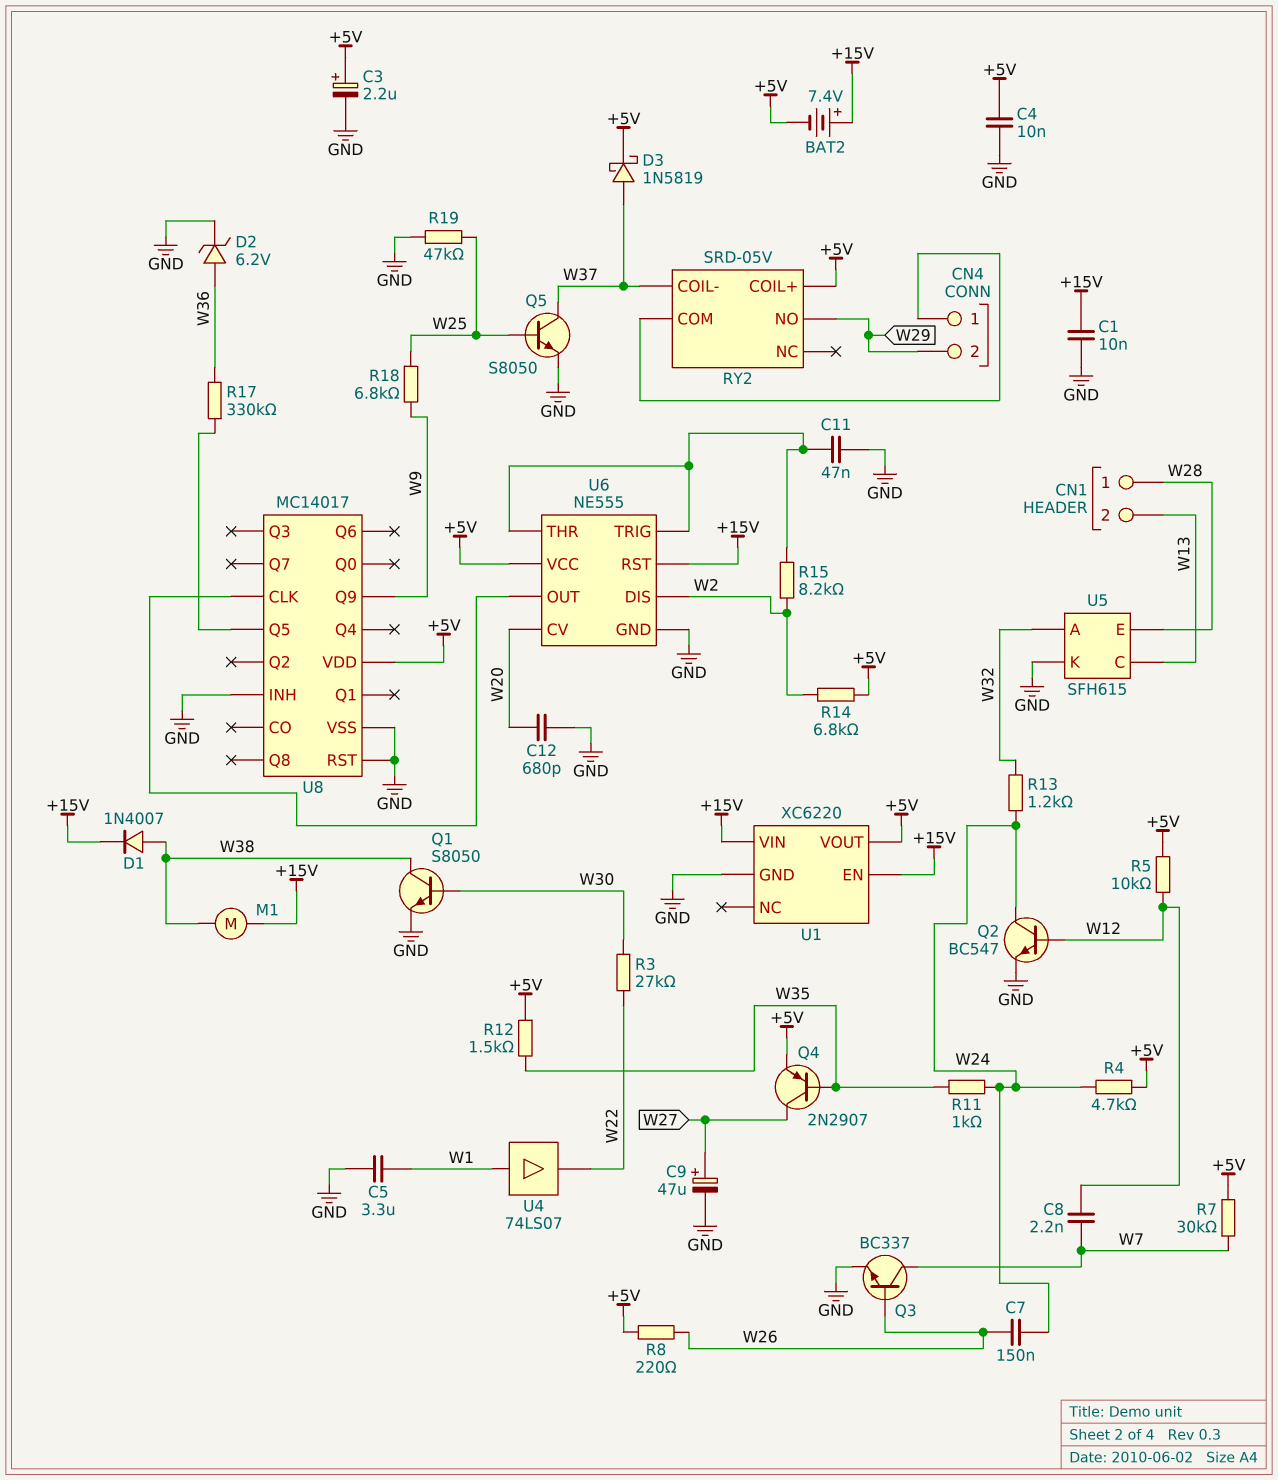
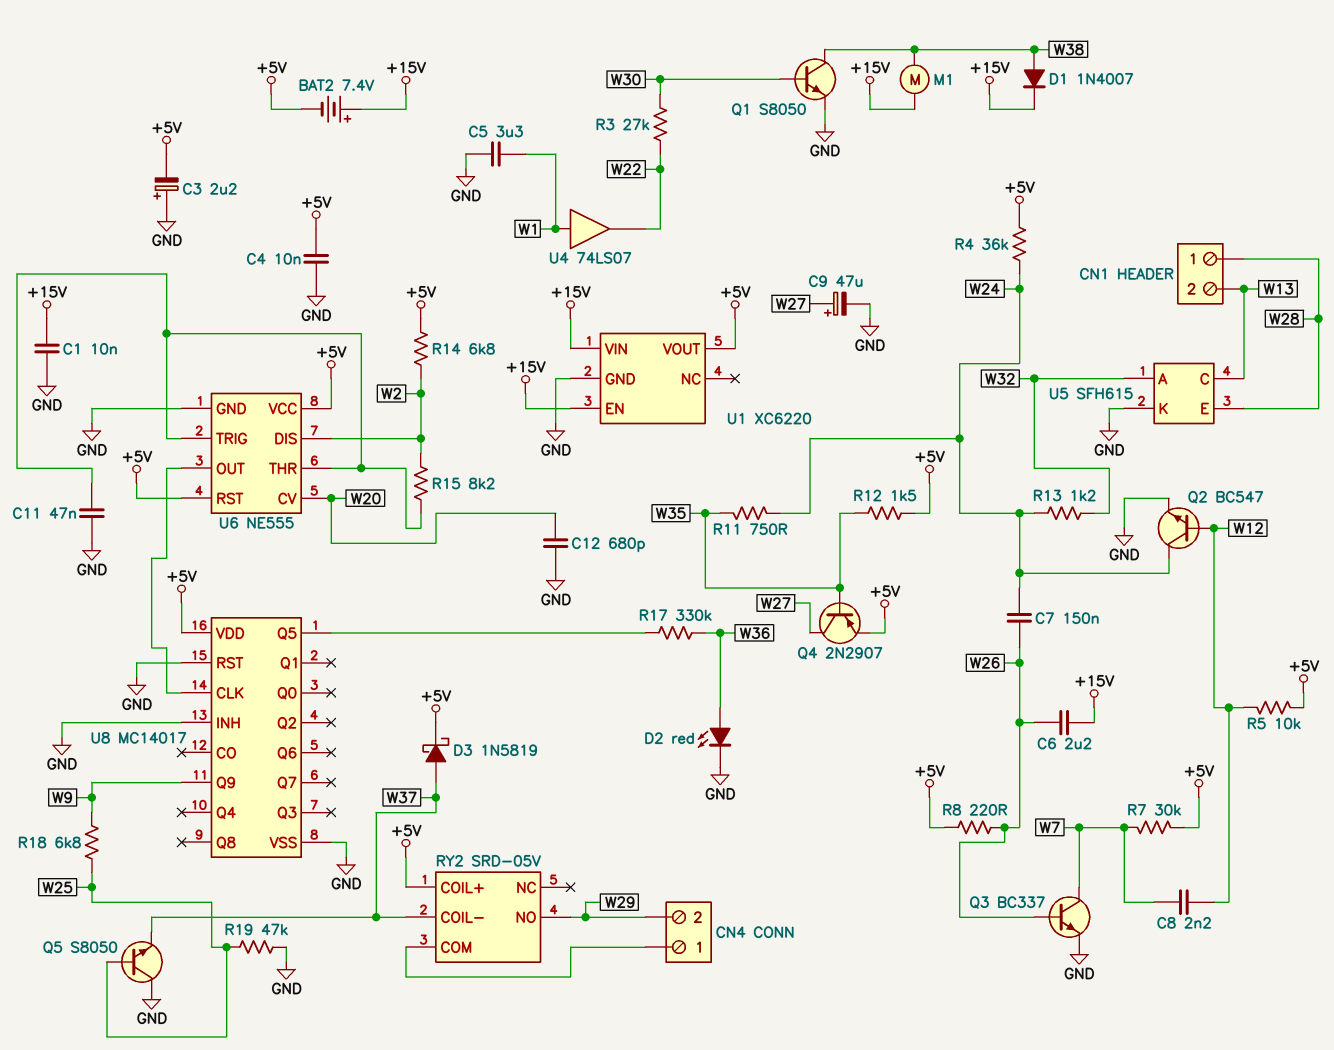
C3: 2.2uF (plus +5V, minus GND) -> 2.2uF (plus GND, minus +5V)
C6: none -> 2.2uF (+15V, W26)
D2: zener 6.2V (A W36, K GND) -> LED red (A W36, K GND)
Q5: NPN S8050 (B W25, C W37, E GND) -> NPN S8050 (B W25, C GND, E W37)
R4: 4.7k (+5V, W24) -> 36k (+5V, W24)
R11: 1k (W24, W35) -> 750 (W24, W35)
U6 pin RST: +15V -> +5V

